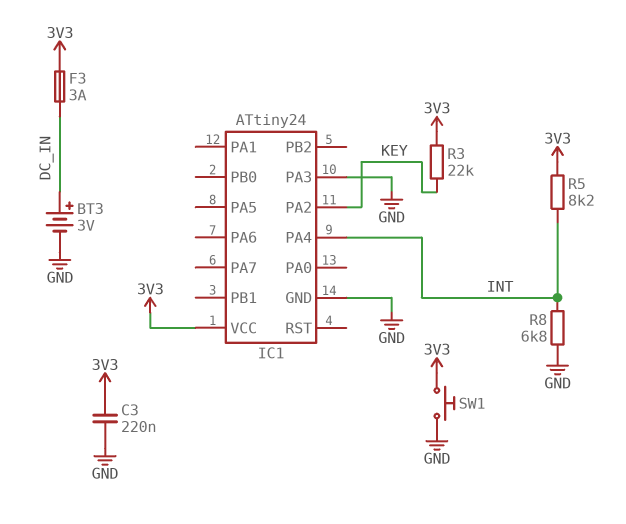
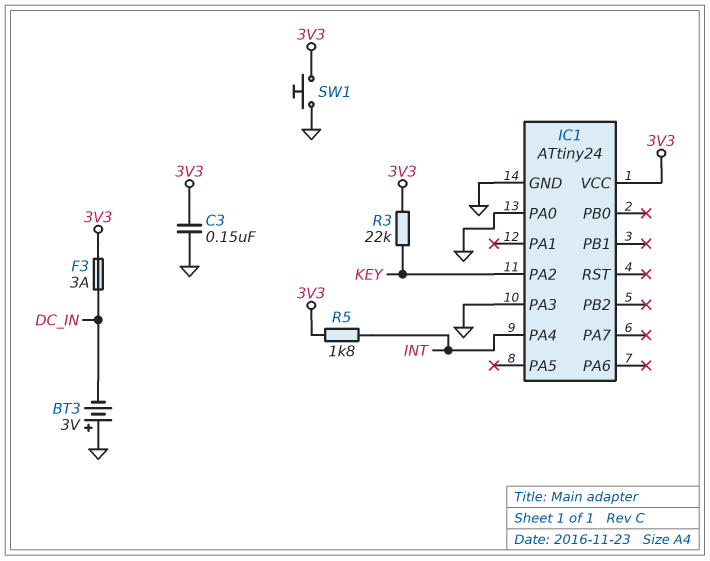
BT3: 3V (plus DC_IN, minus GND) -> 3V (plus GND, minus DC_IN)
C3: 220nF (3V3, GND) -> 150nF (3V3, GND)
IC1 pin PA0: none -> GND
R5: 8.2k (3V3, INT) -> 1.8k (3V3, INT)
R8: 6.8k (GND, INT) -> none

